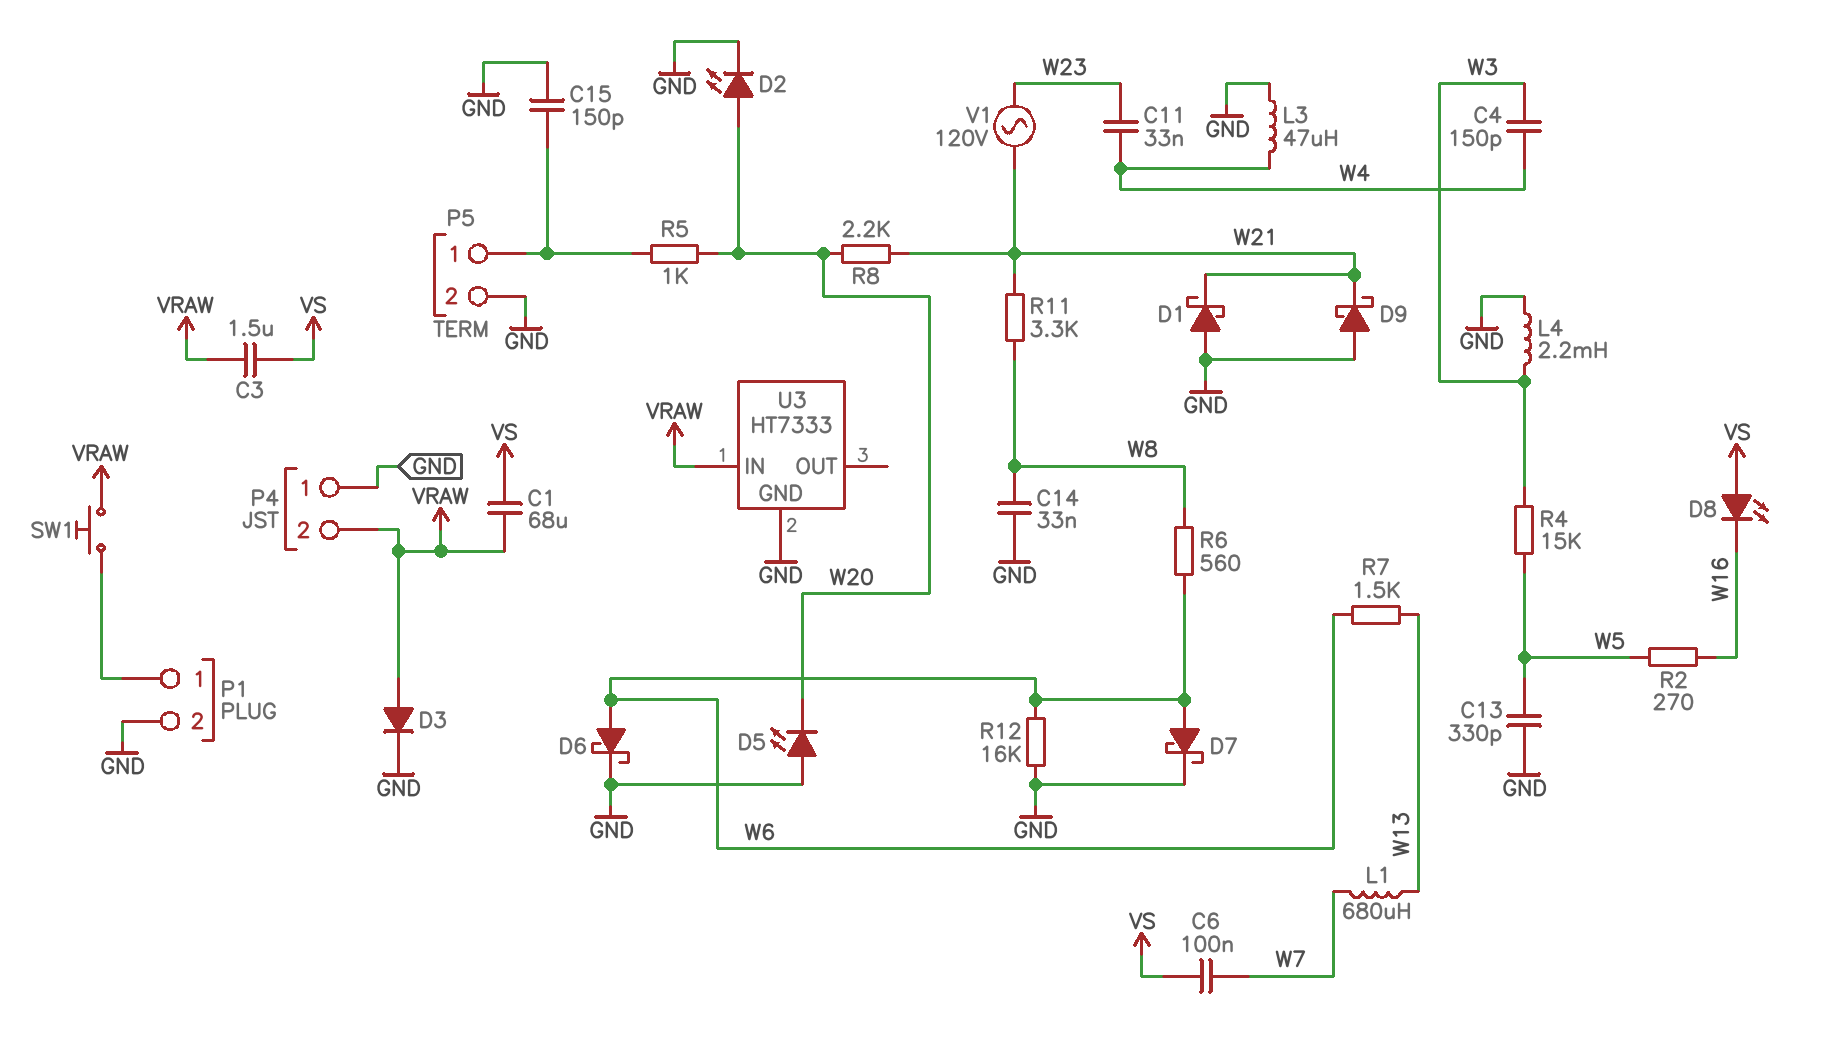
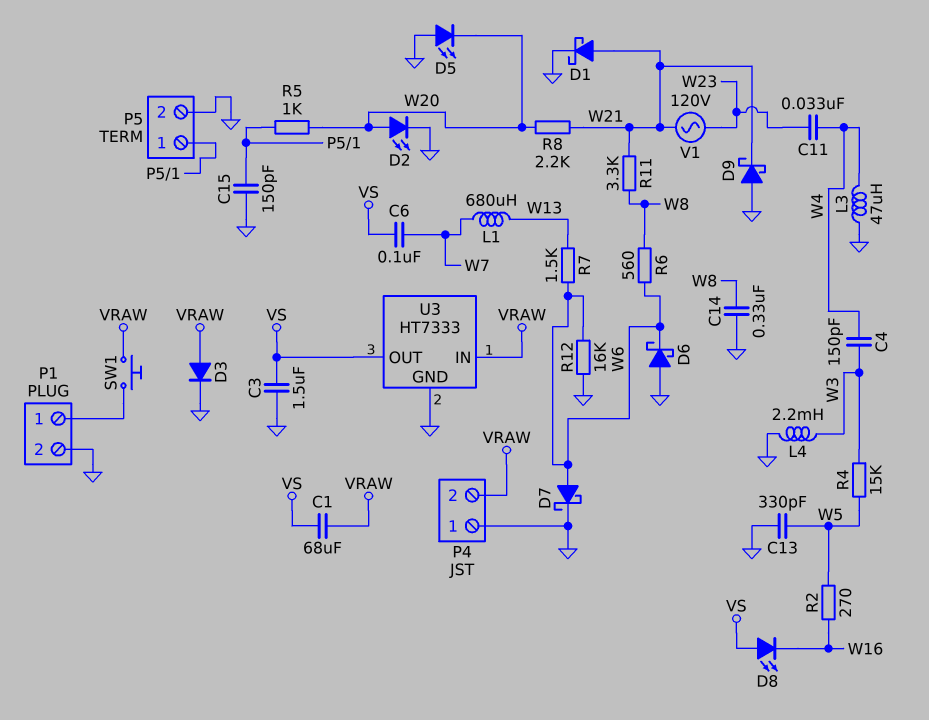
C3: 1.5uF (VRAW, VS) -> 1.5uF (GND, VS)
C14: 33nF (GND, W8) -> 330nF (GND, W8)
D1: schottky (A GND, K W21) -> schottky (A W21, K GND)
D6: schottky (A W6, K GND) -> schottky (A GND, K W6)
U3 pin OUT: none -> VS

